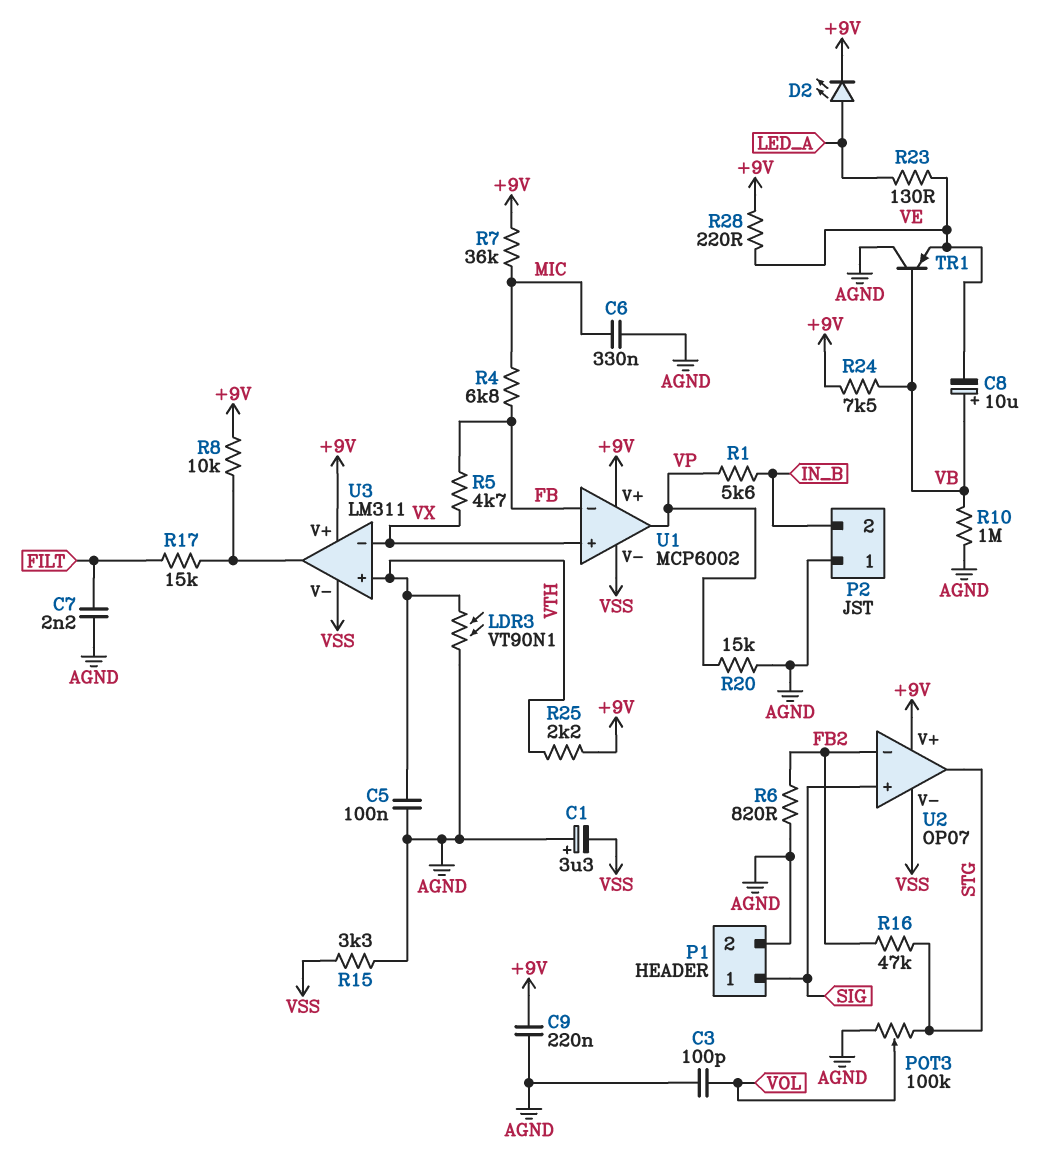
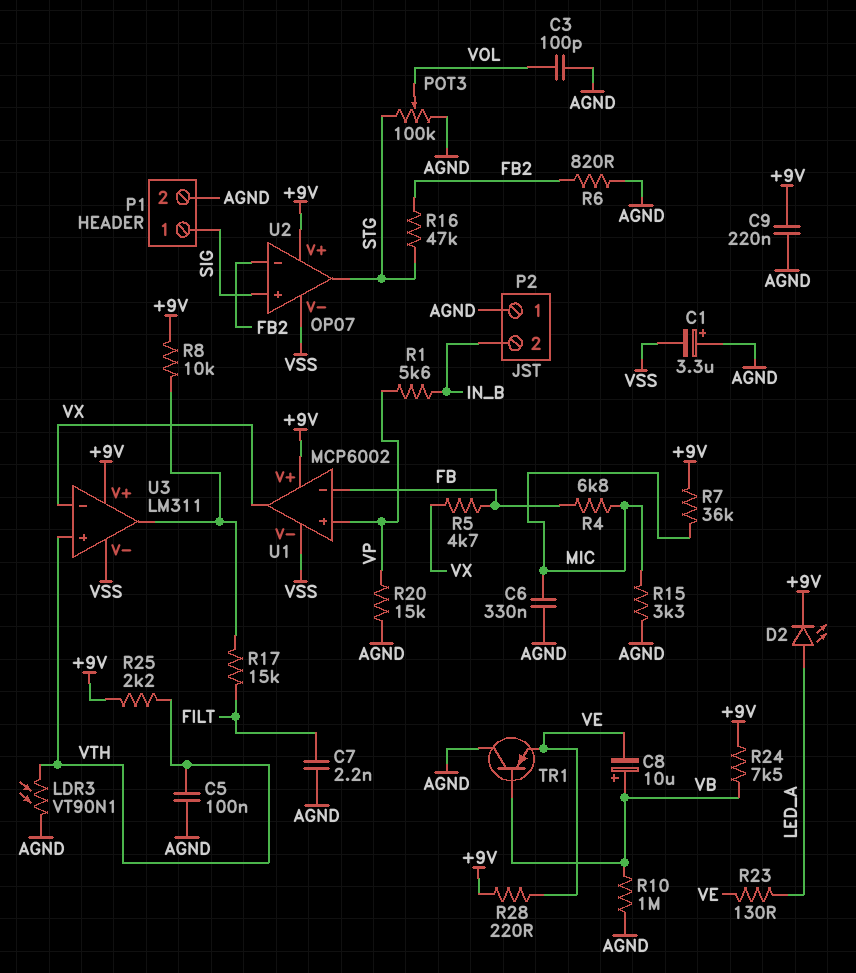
R15: 3.3k (AGND, VSS) -> 3.3k (AGND, MIC)
U1 pin in+: VX -> VP
U1 pin out: VP -> VX

